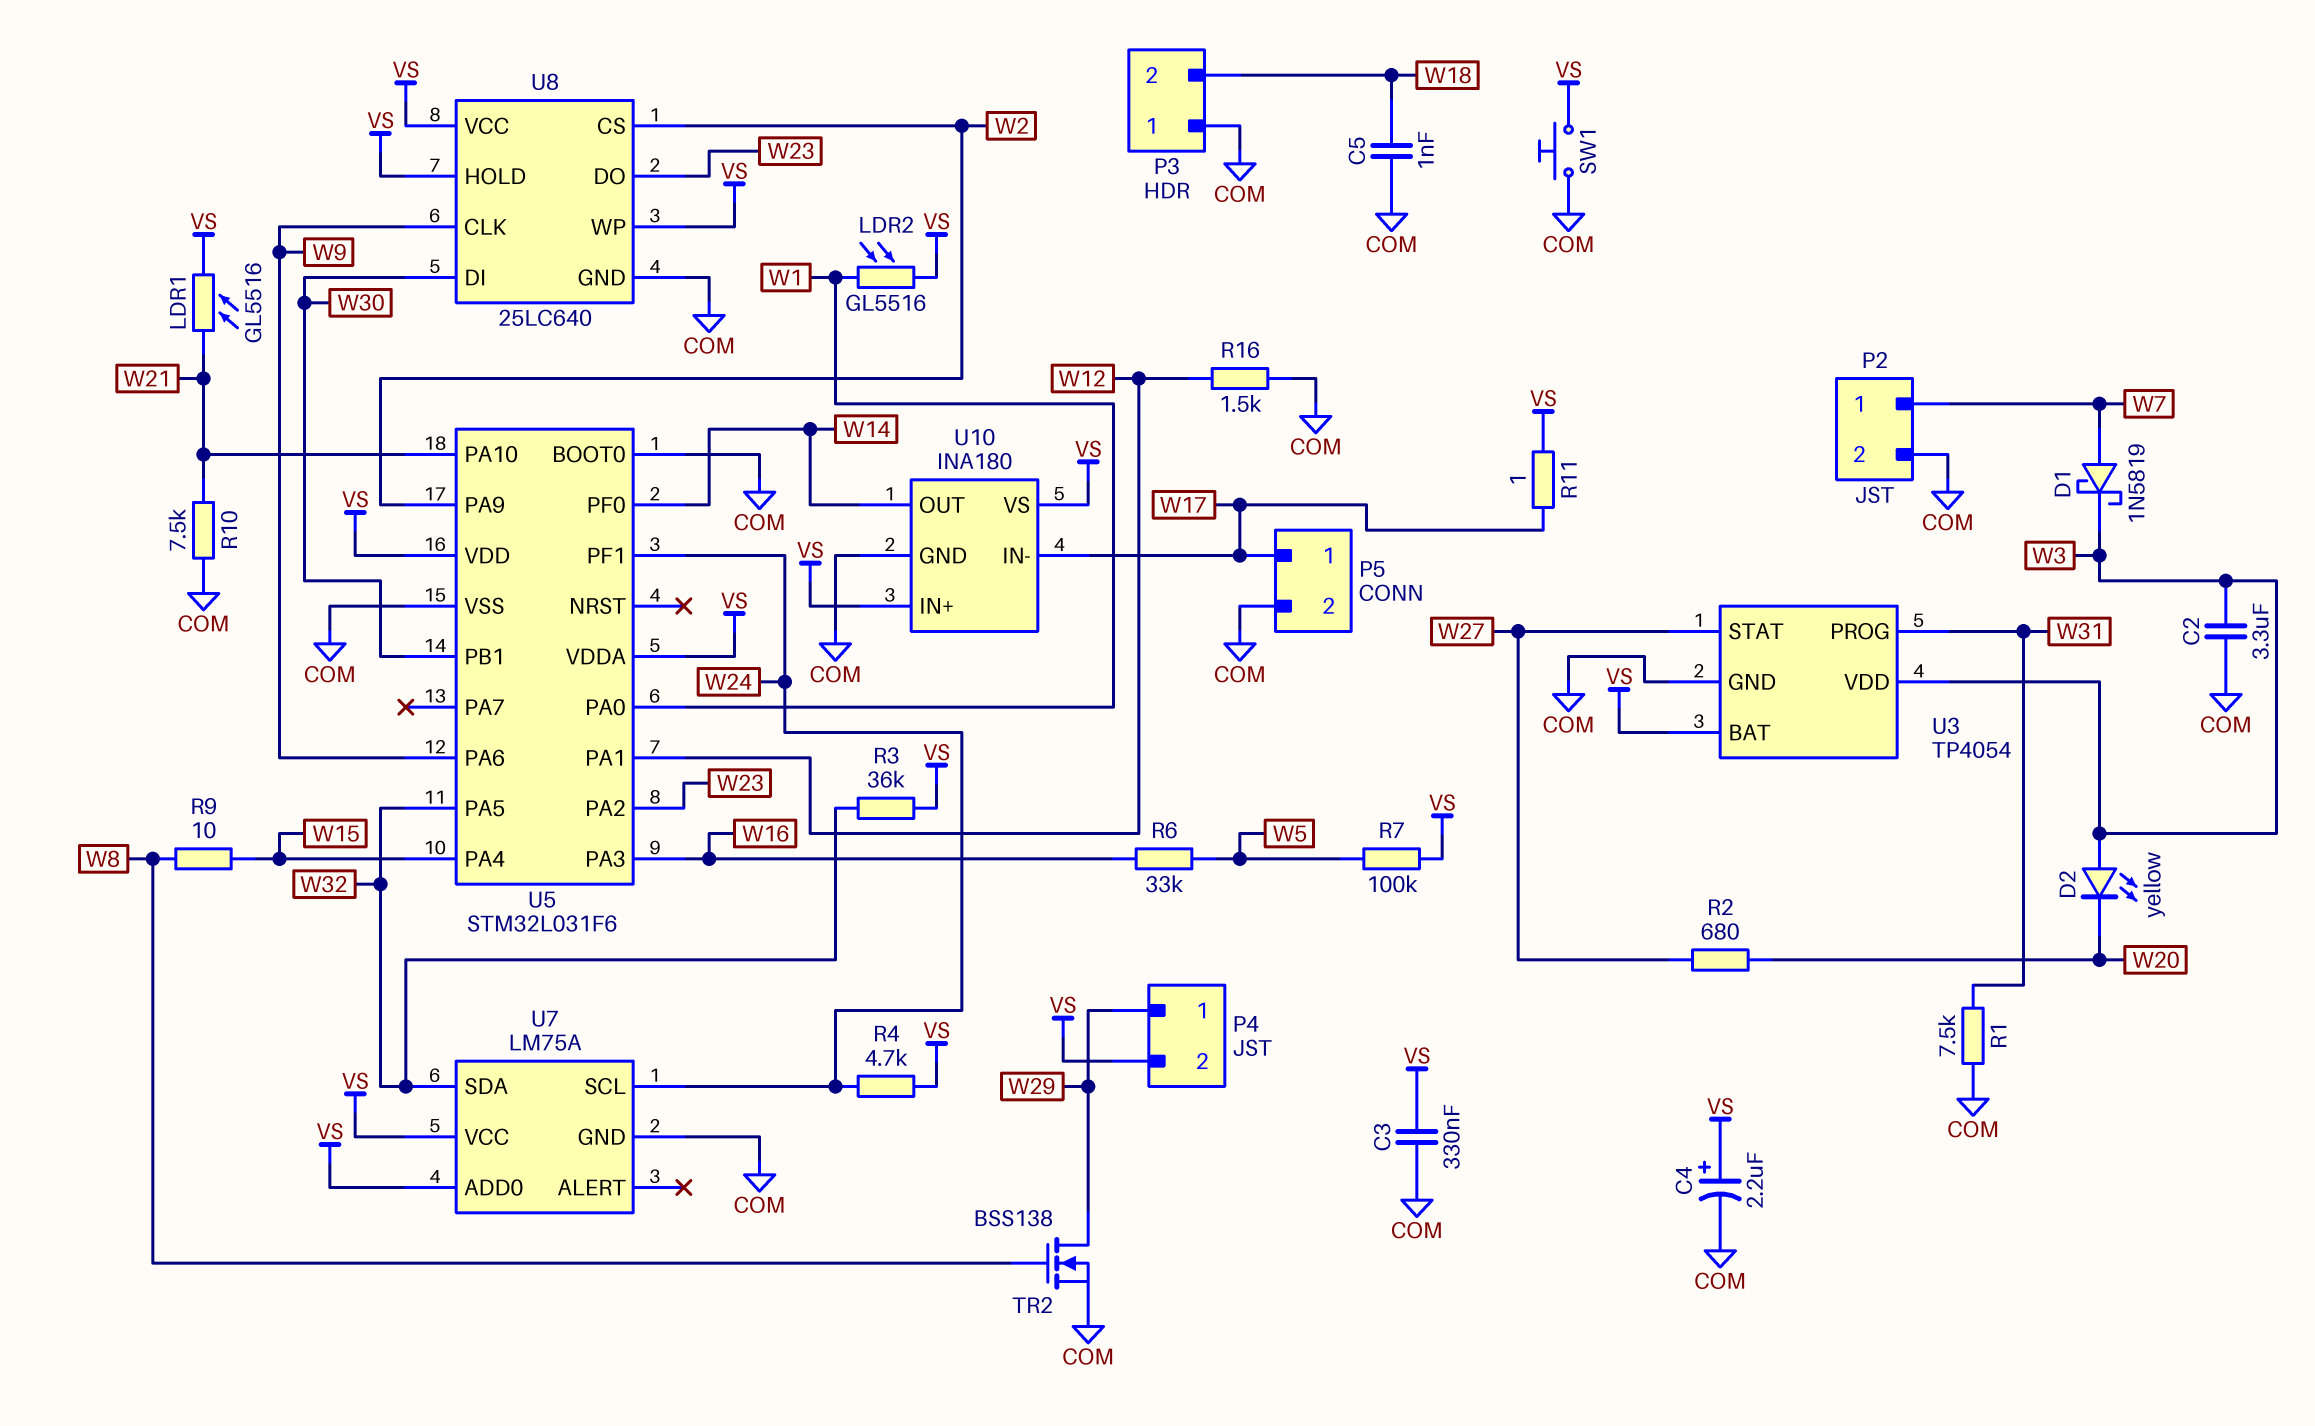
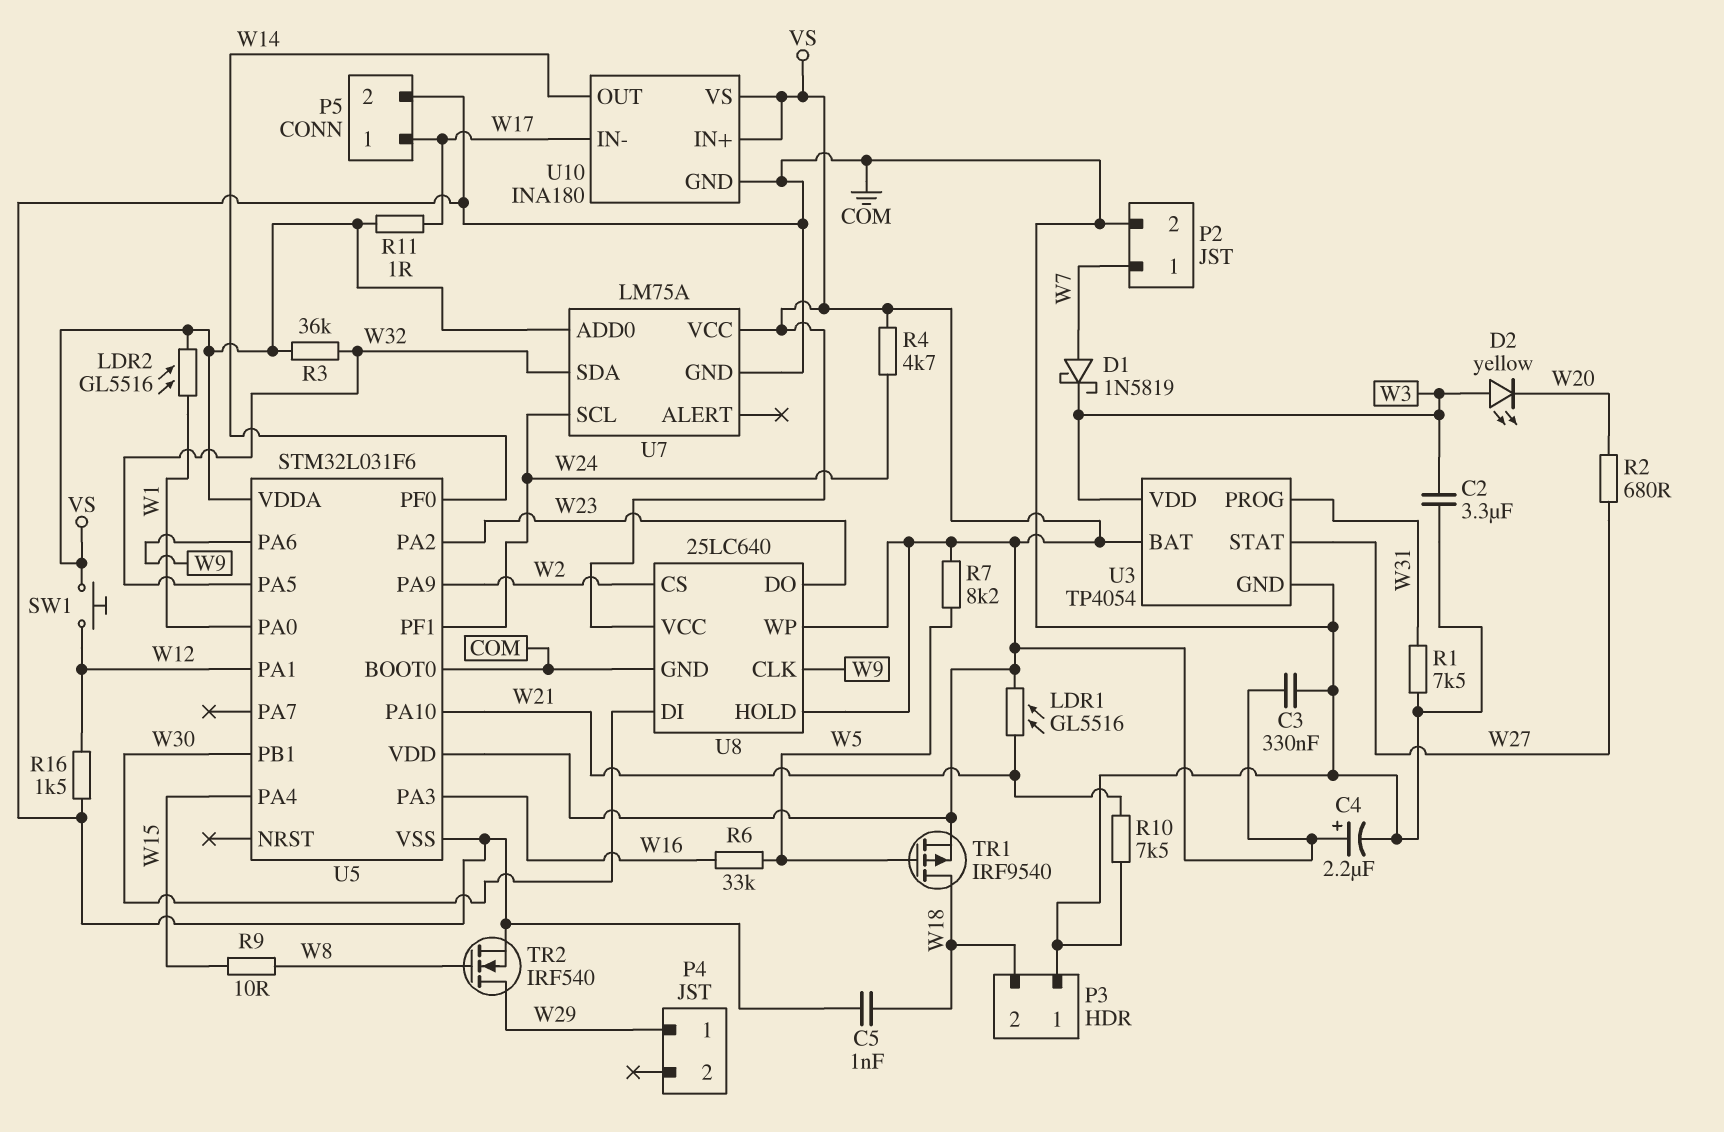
P4 pin 2: VS -> none
R7: 100k (VS, W5) -> 8.2k (VS, W5)
SW1: button (COM, VS) -> button (VS, W12)
TR1: none -> PMOS IRF9540 (G W5, D W18, S VS)
TR2: NMOS BSS138 (G W8, D W29, S COM) -> NMOS IRF540 (G W8, D W29, S COM)

